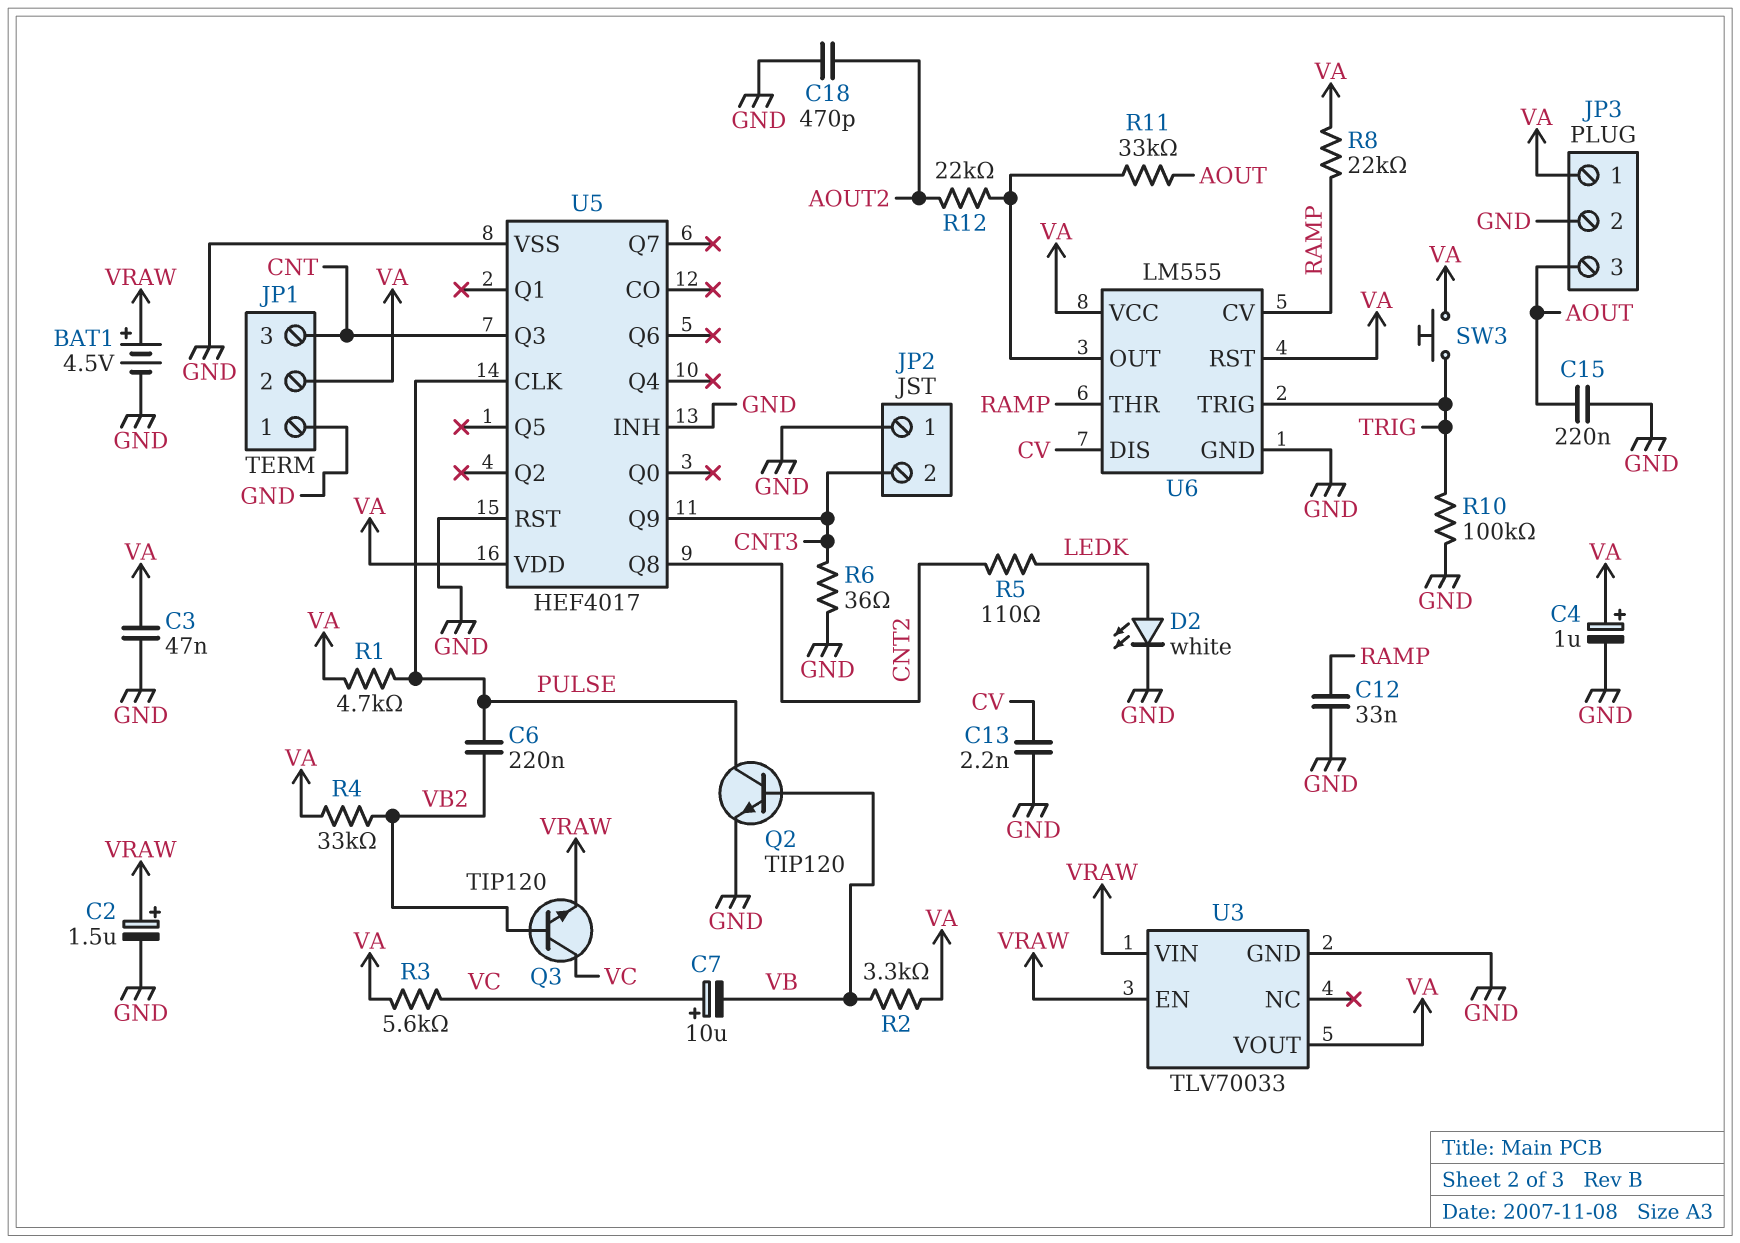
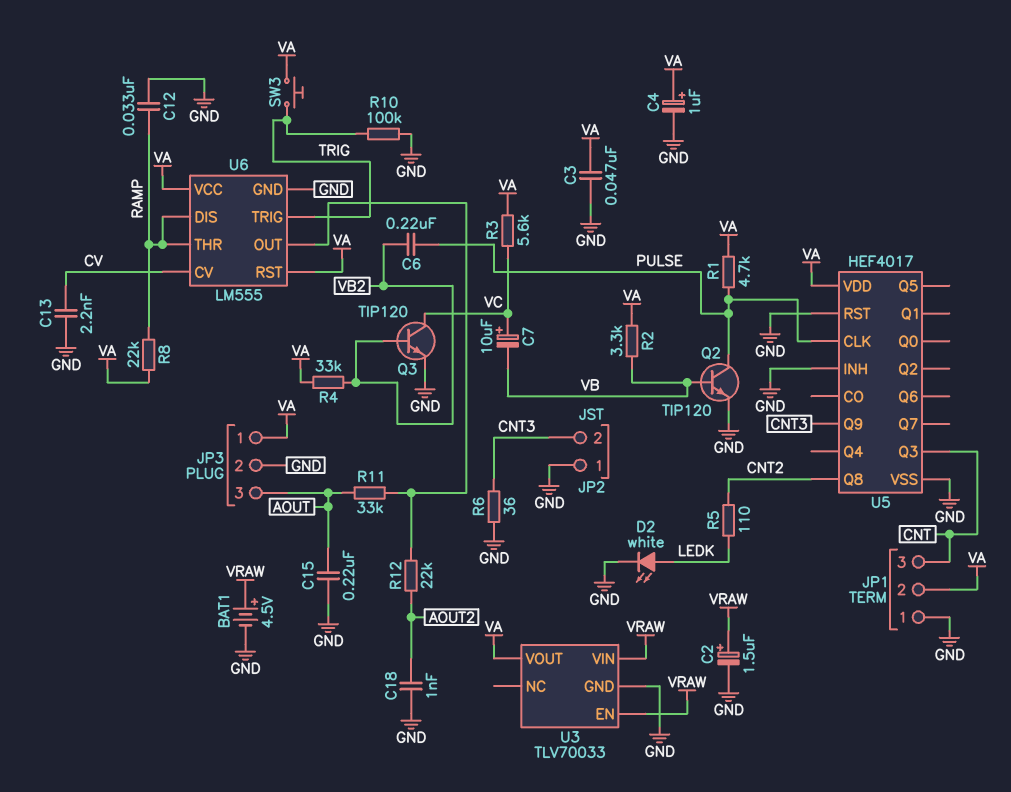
C18: 470pF (AOUT2, GND) -> 1nF (AOUT2, GND)
Q3: NPN TIP120 (B VB2, C VC, E VRAW) -> NPN TIP120 (B VB2, C VC, E GND)
U6 pin CV: RAMP -> CV
U6 pin DIS: CV -> RAMP

